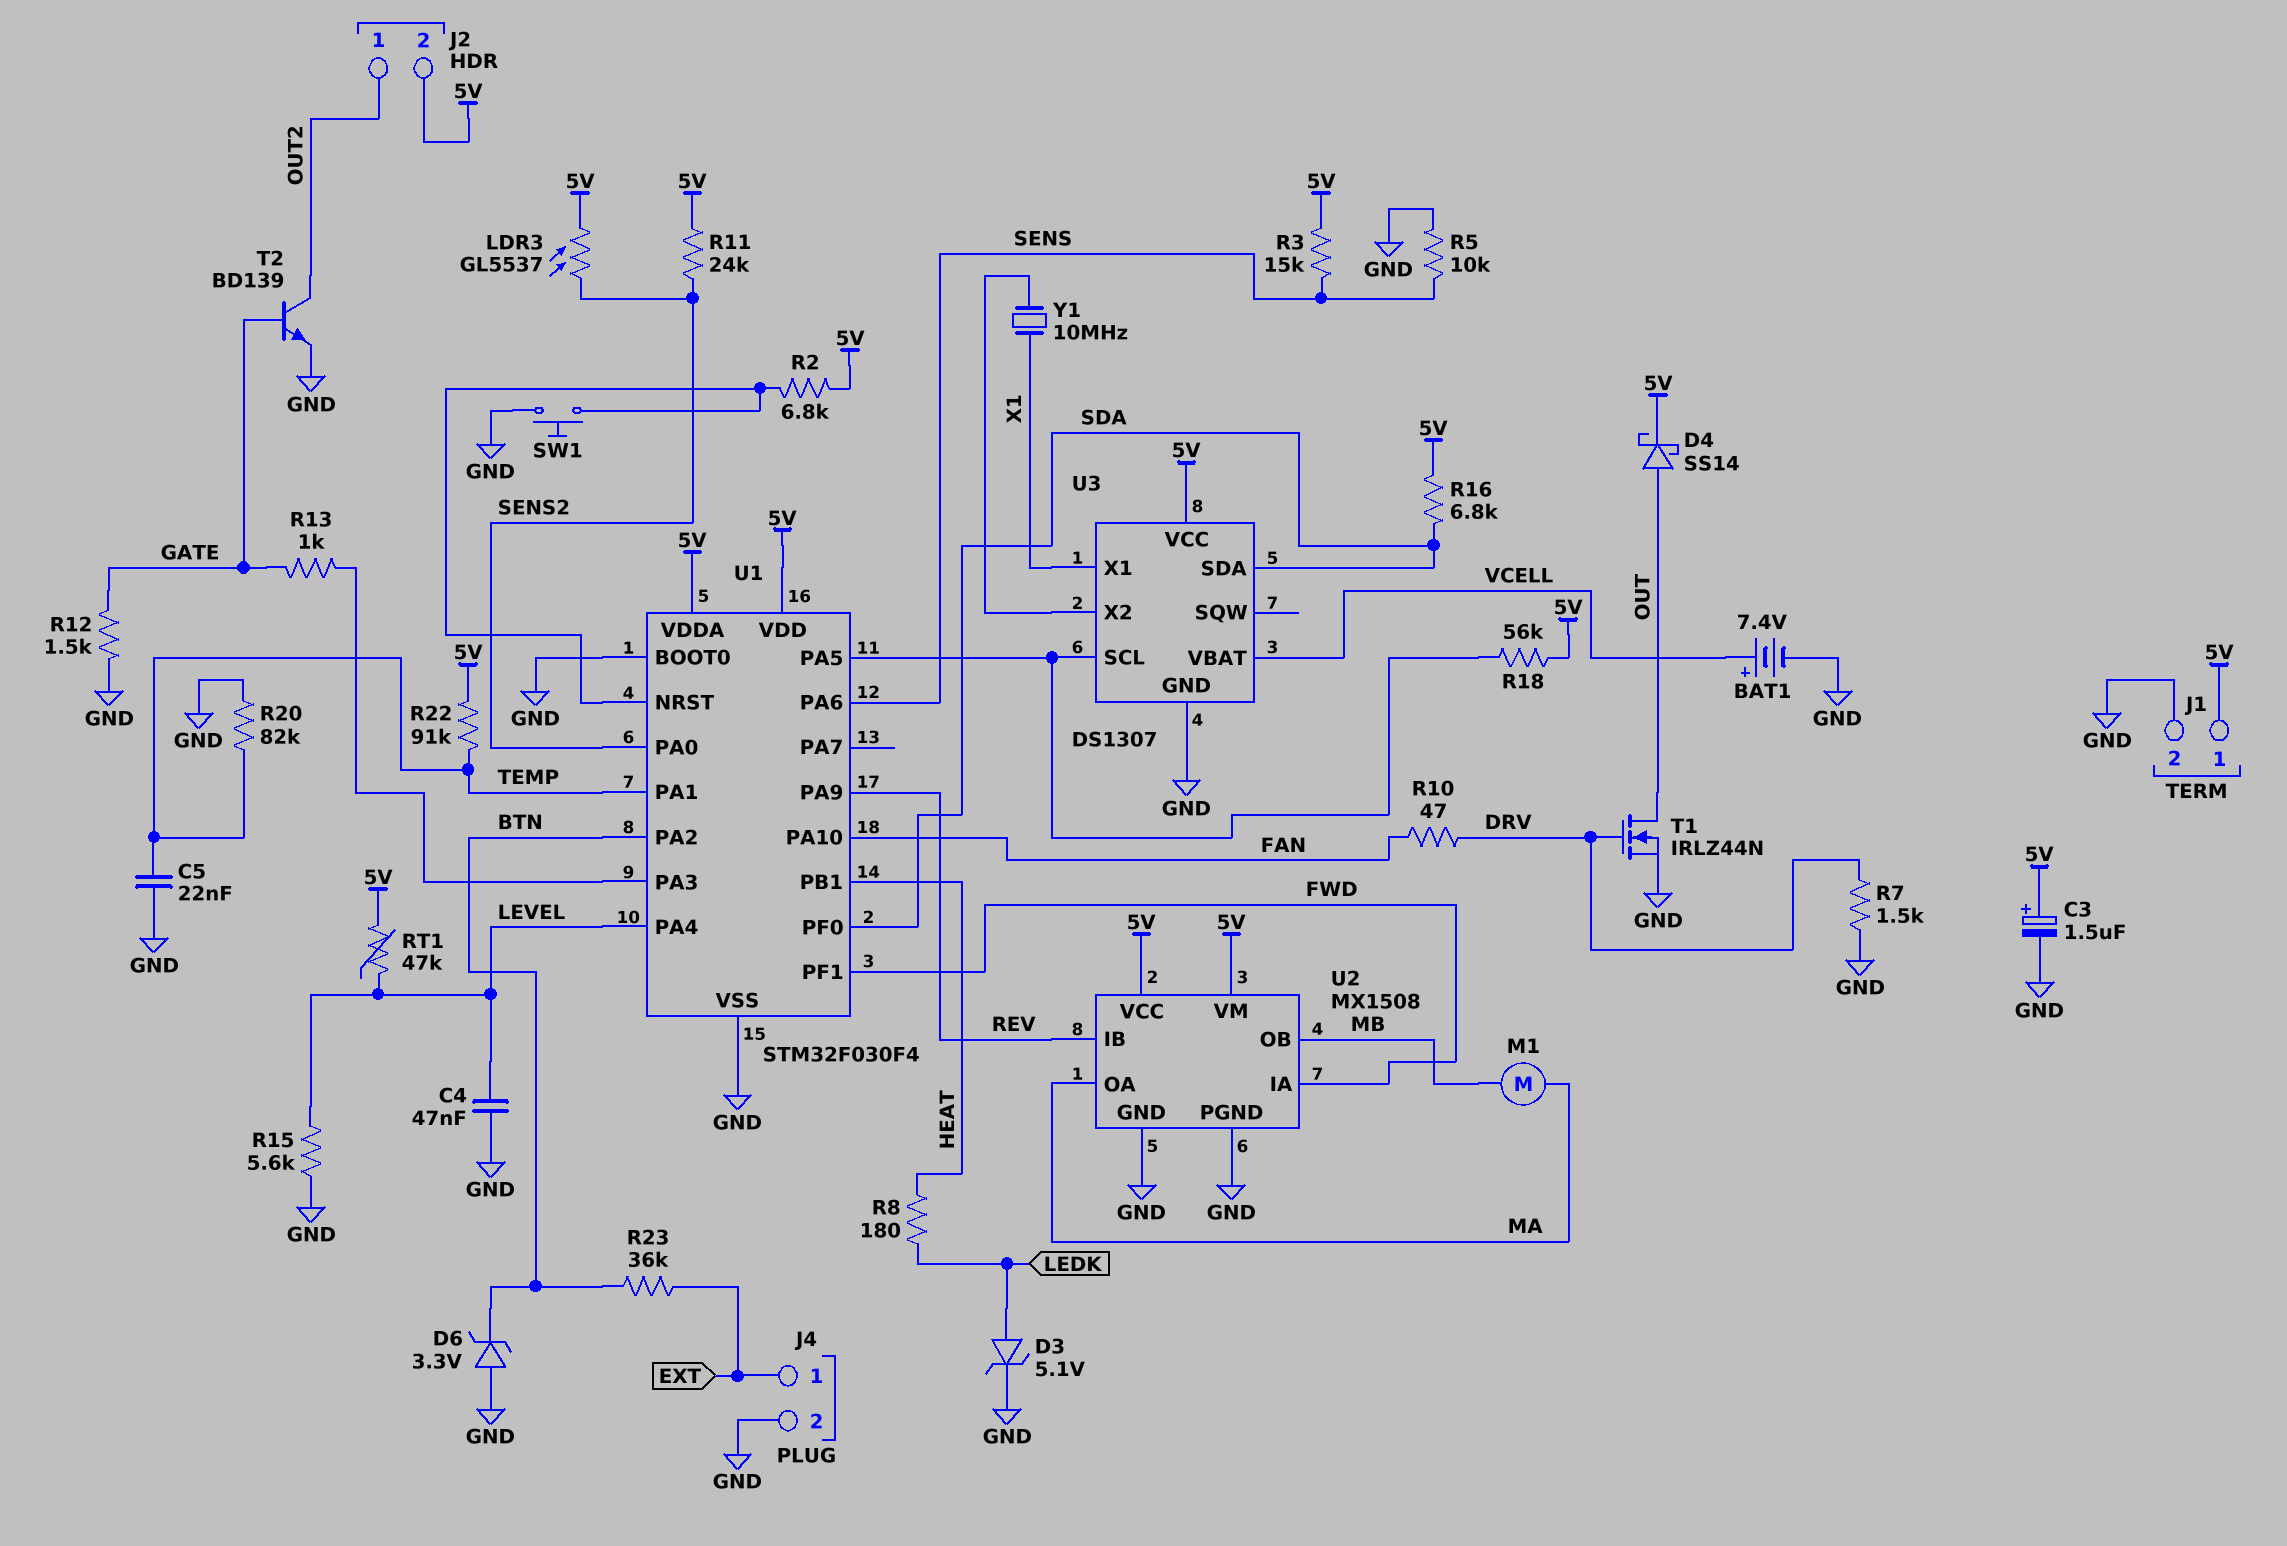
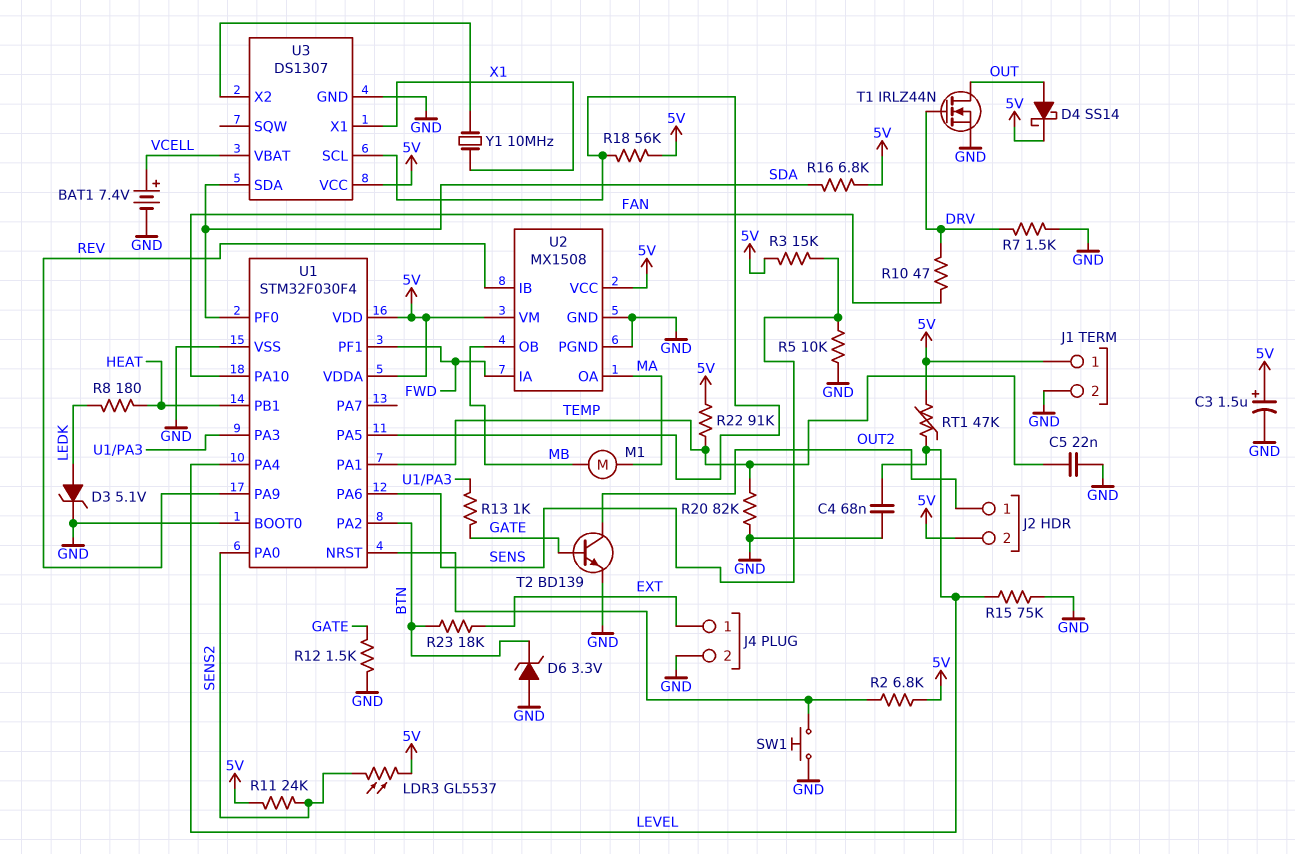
C4: 47nF (GND, LEVEL) -> 68nF (GND, LEVEL)
R15: 5.6k (GND, LEVEL) -> 75k (GND, LEVEL)
R23: 36k (BTN, EXT) -> 18k (BTN, EXT)

